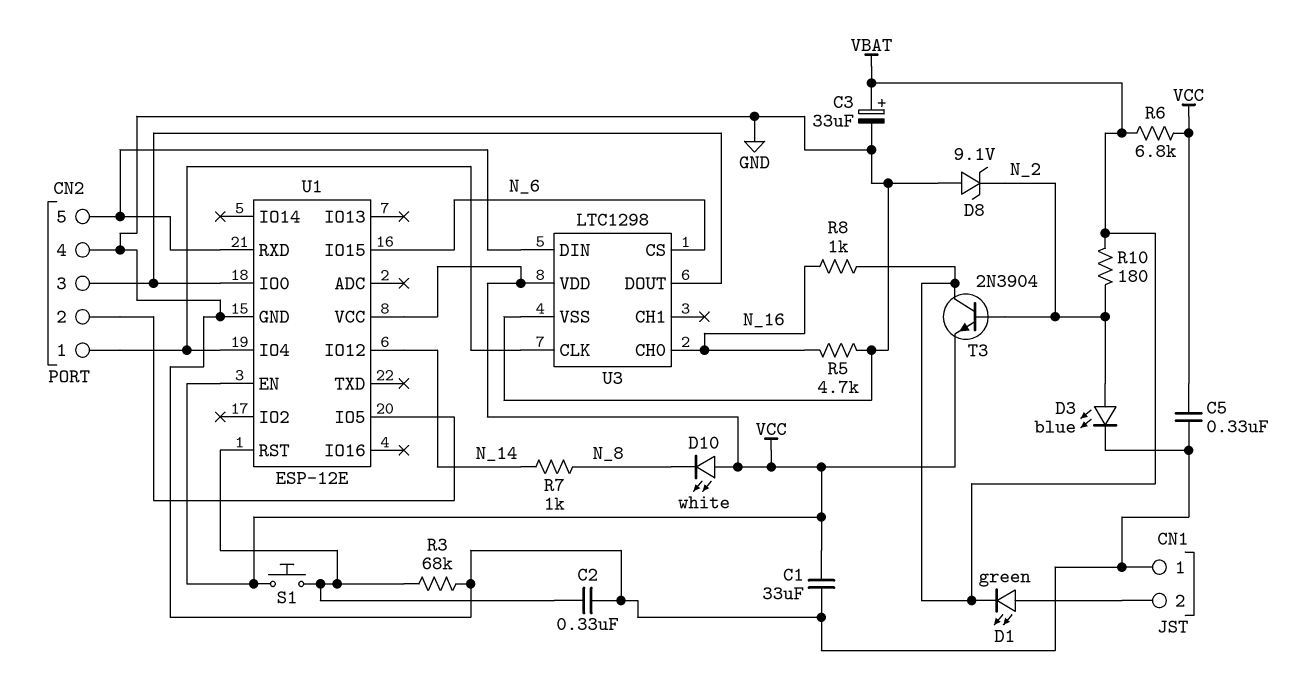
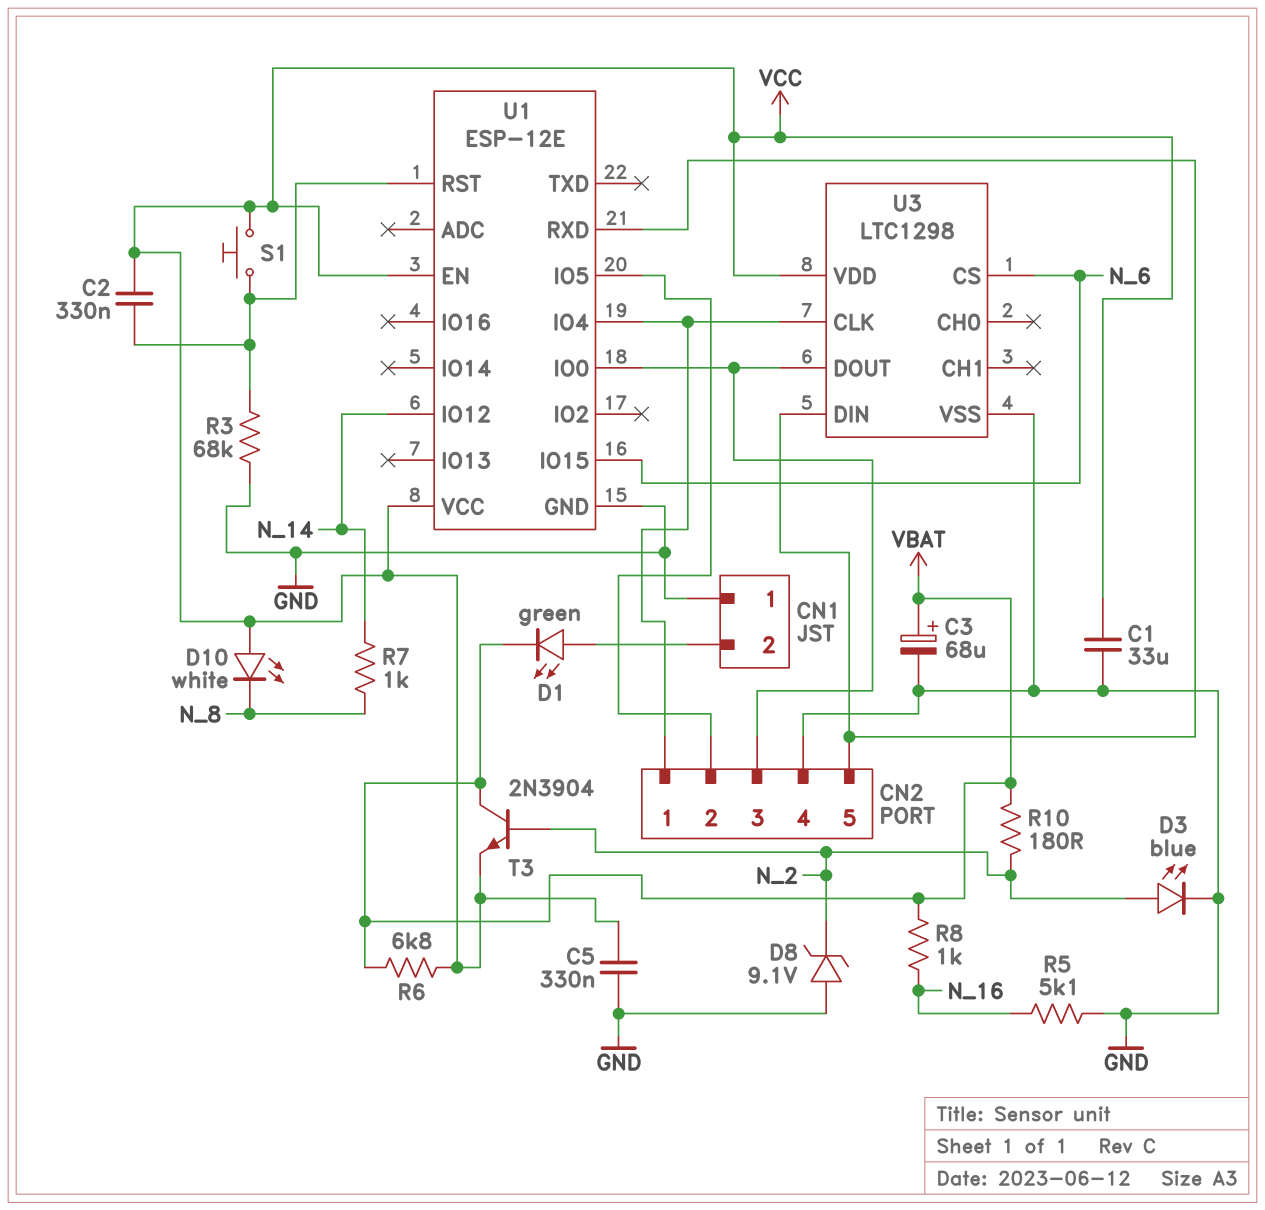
C2: 330nF (GND, U1/RST) -> 330nF (U1/RST, VCC)
C3: 33uF (plus VBAT, minus GND) -> 68uF (plus VBAT, minus GND)
R5: 4.7k (GND, N_16) -> 5.1k (GND, N_16)
U3 pin CH0: N_16 -> none

